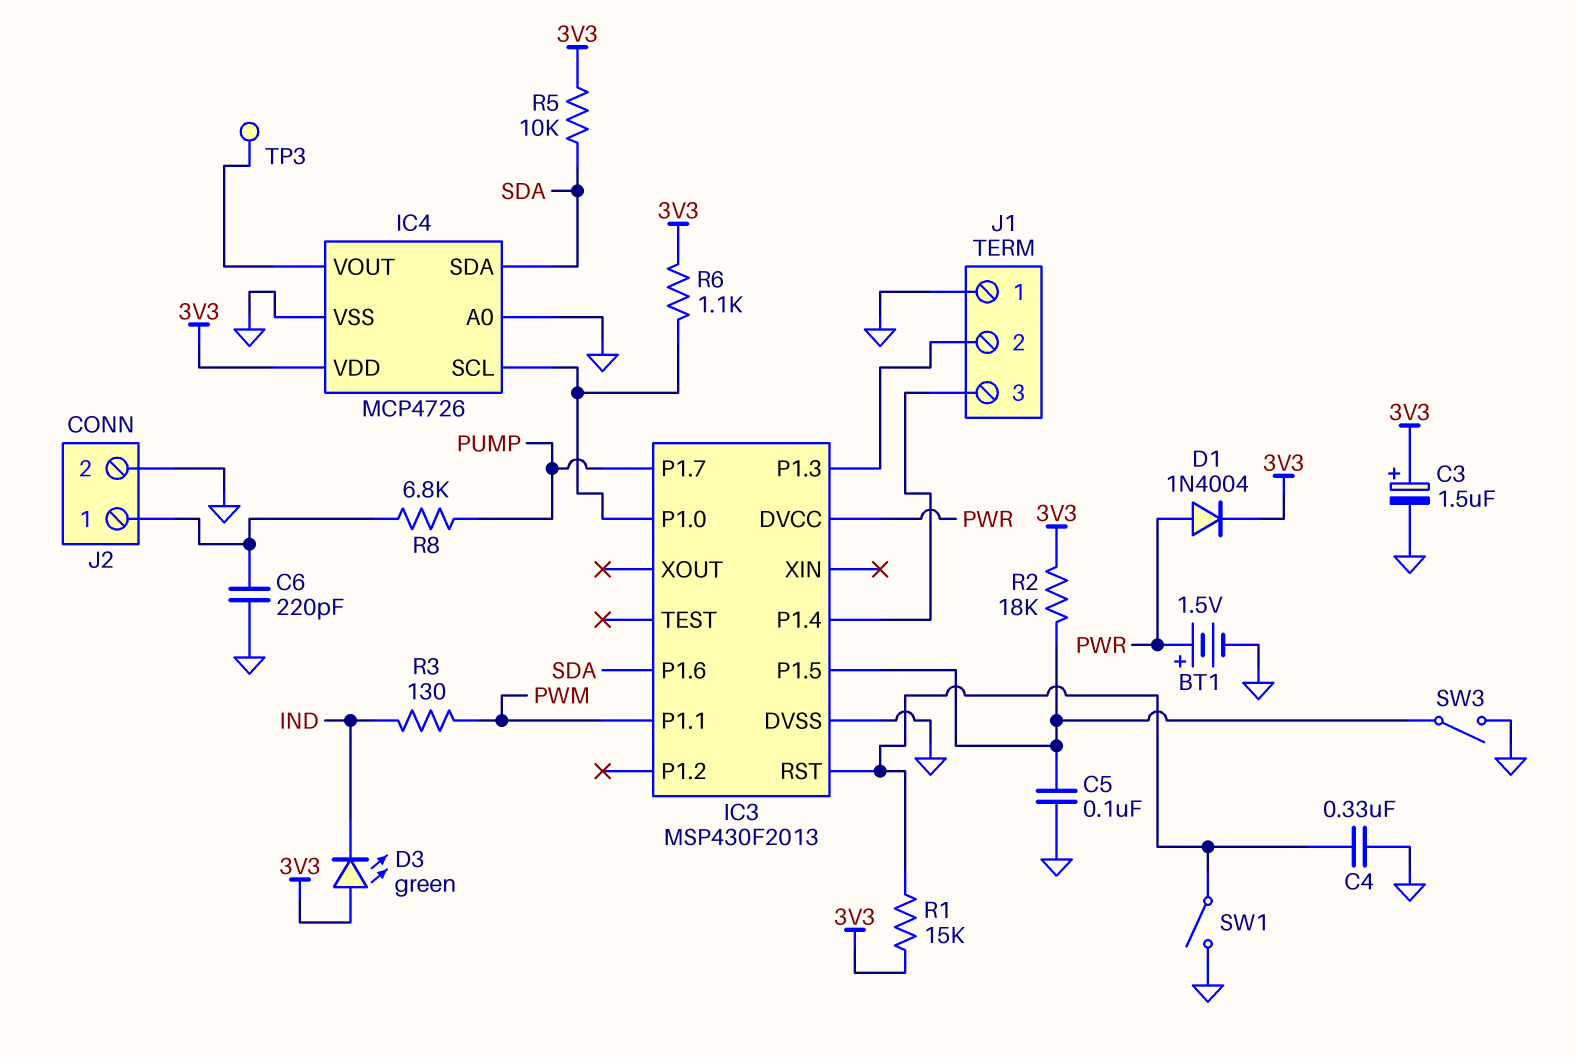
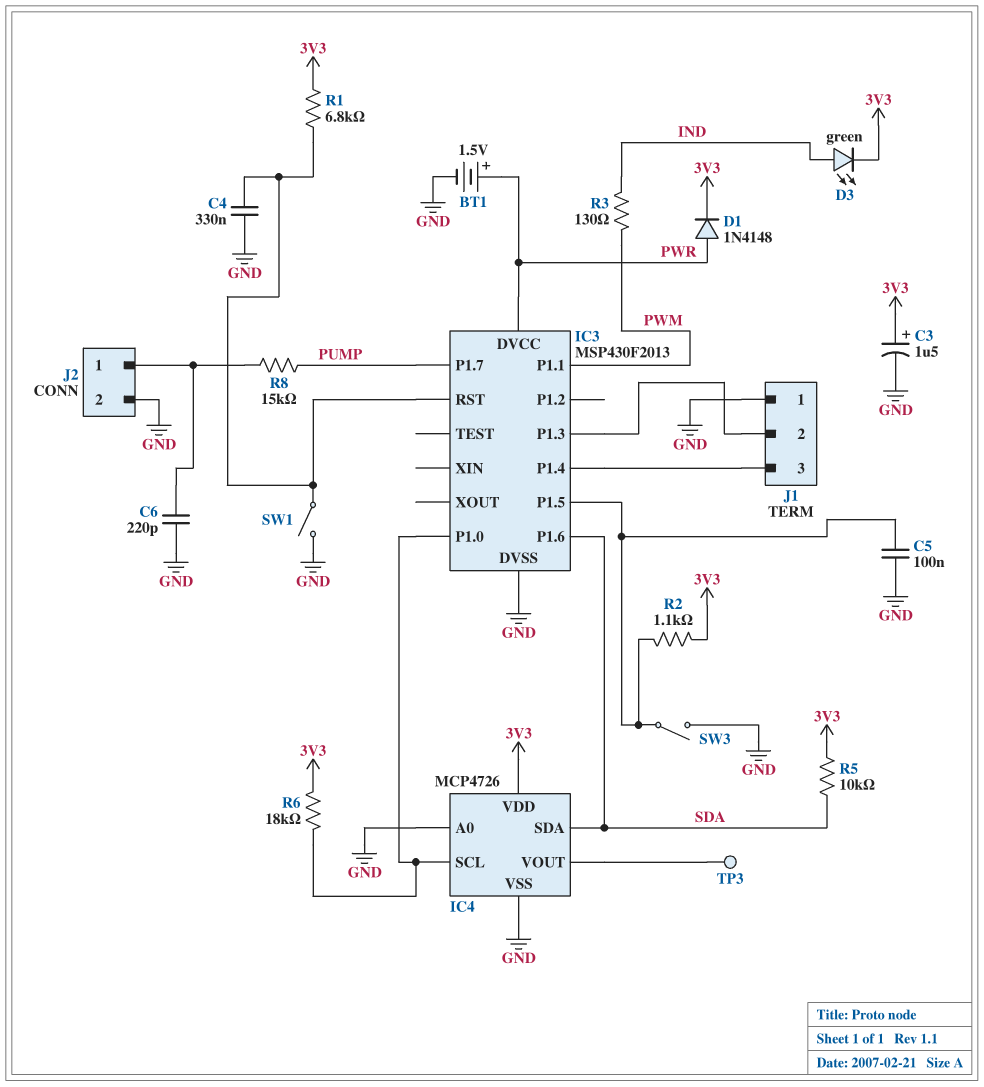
D1: diode 1N4004 (A PWR, K 3V3) -> diode 1N4148 (A PWR, K 3V3)
D3: LED green (A 3V3, K IND) -> LED green (A IND, K 3V3)
R1: 15k (3V3, IC3/RST) -> 6.8k (3V3, IC3/RST)
R2: 18k (3V3, IC3/P1.5) -> 1.1k (3V3, IC3/P1.5)
R6: 1.1k (3V3, IC3/P1.0) -> 18k (3V3, IC3/P1.0)
R8: 6.8k (J2/1, PUMP) -> 15k (J2/1, PUMP)

